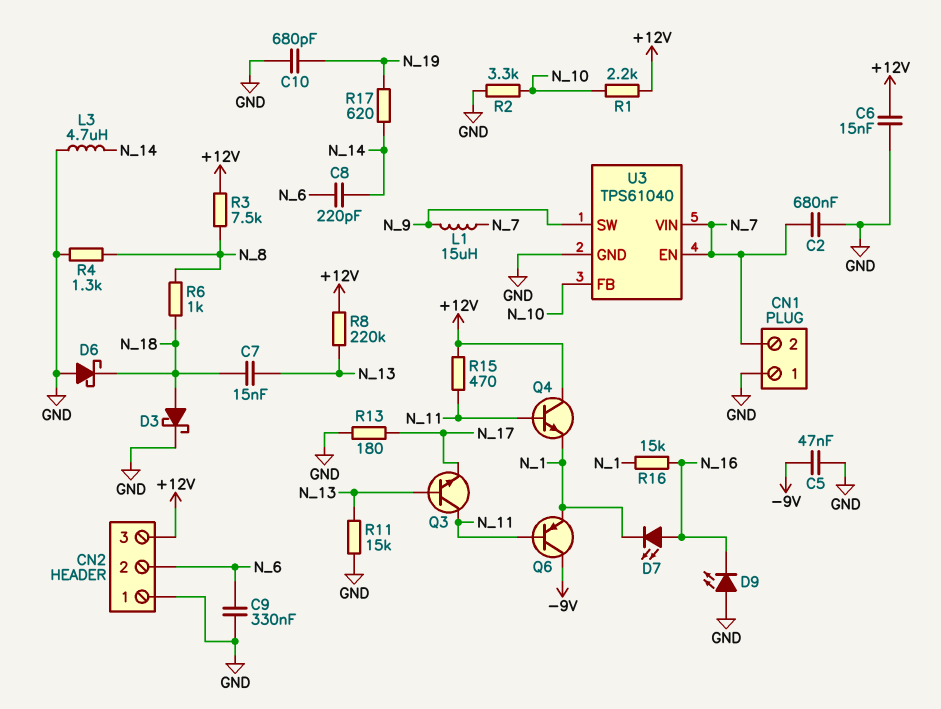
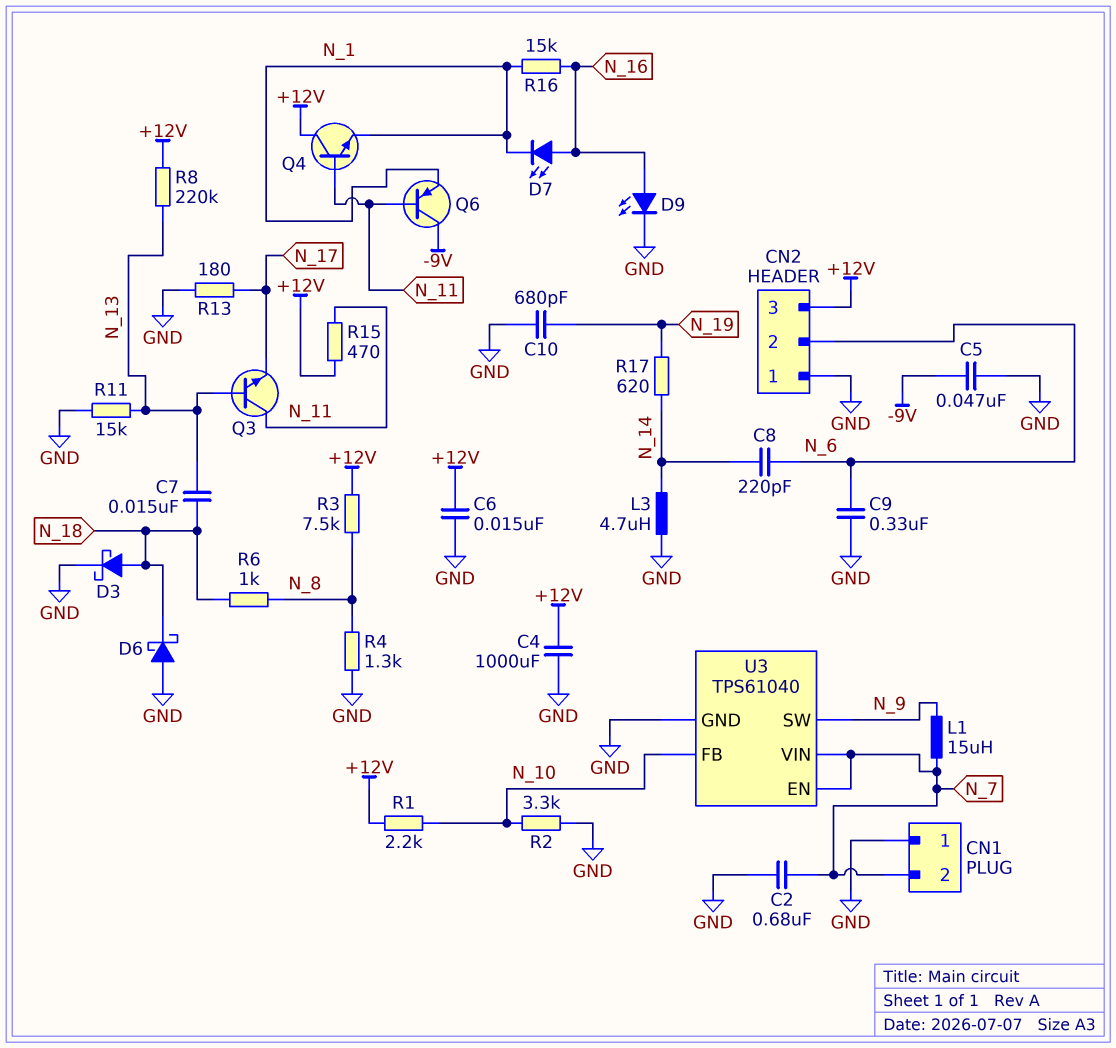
C4: none -> 1000uF (+12V, GND)
D9: LED (A GND, K N_16) -> LED (A N_16, K GND)

